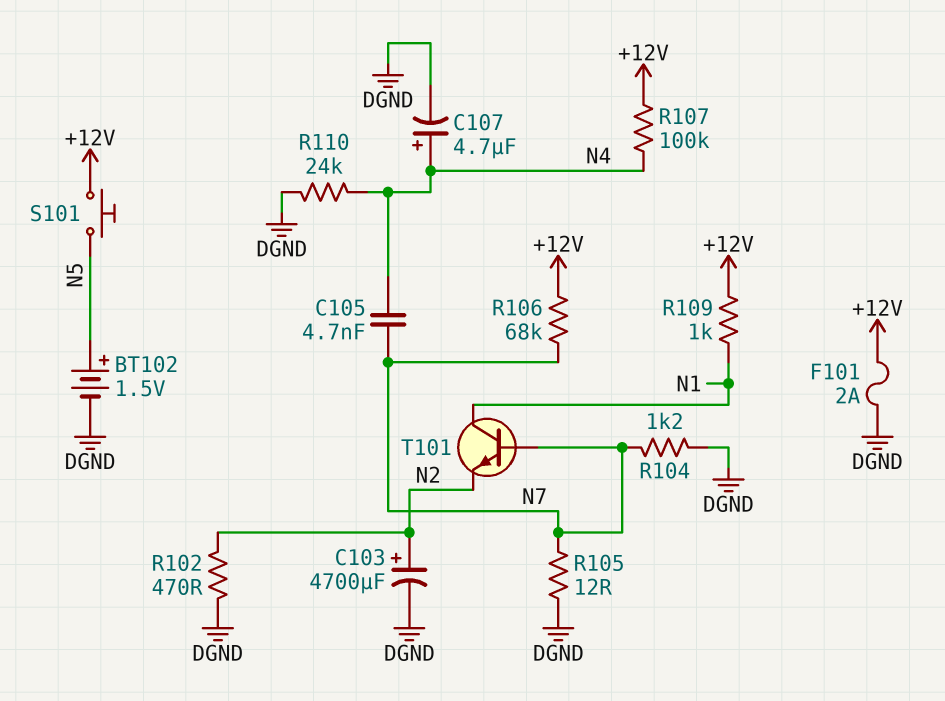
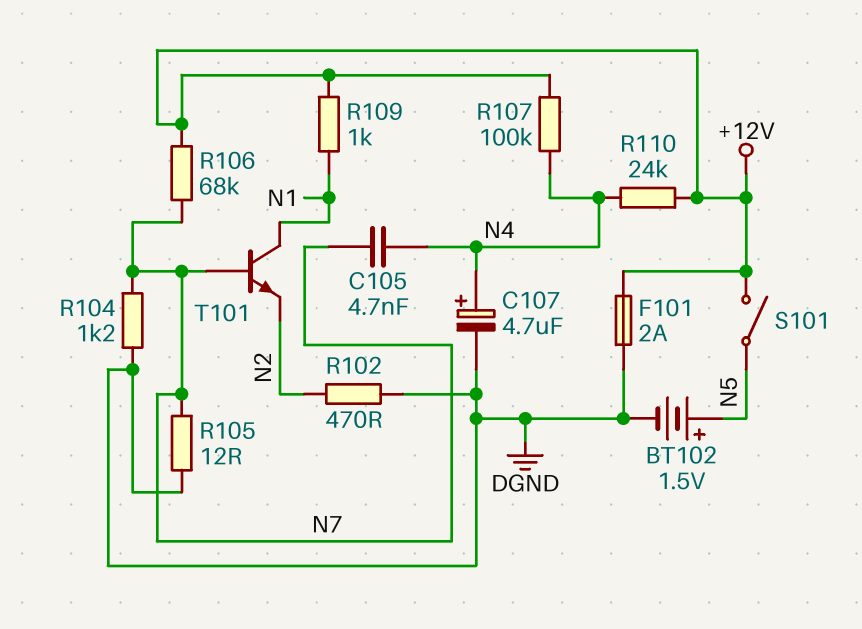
C103: 4700uF (plus N2, minus DGND) -> none
R110: 24k (DGND, N4) -> 24k (+12V, N4)
S101: button (+12V, N5) -> switch (+12V, N5)

